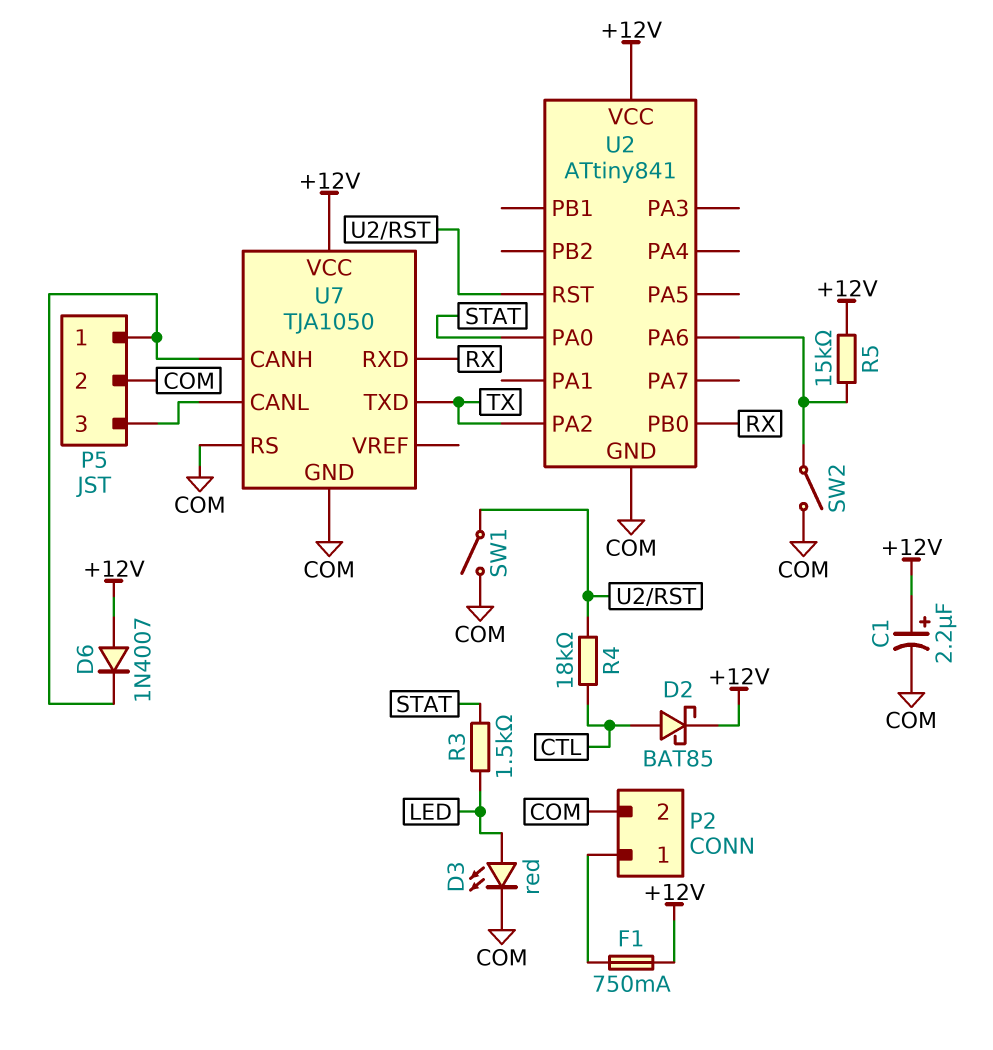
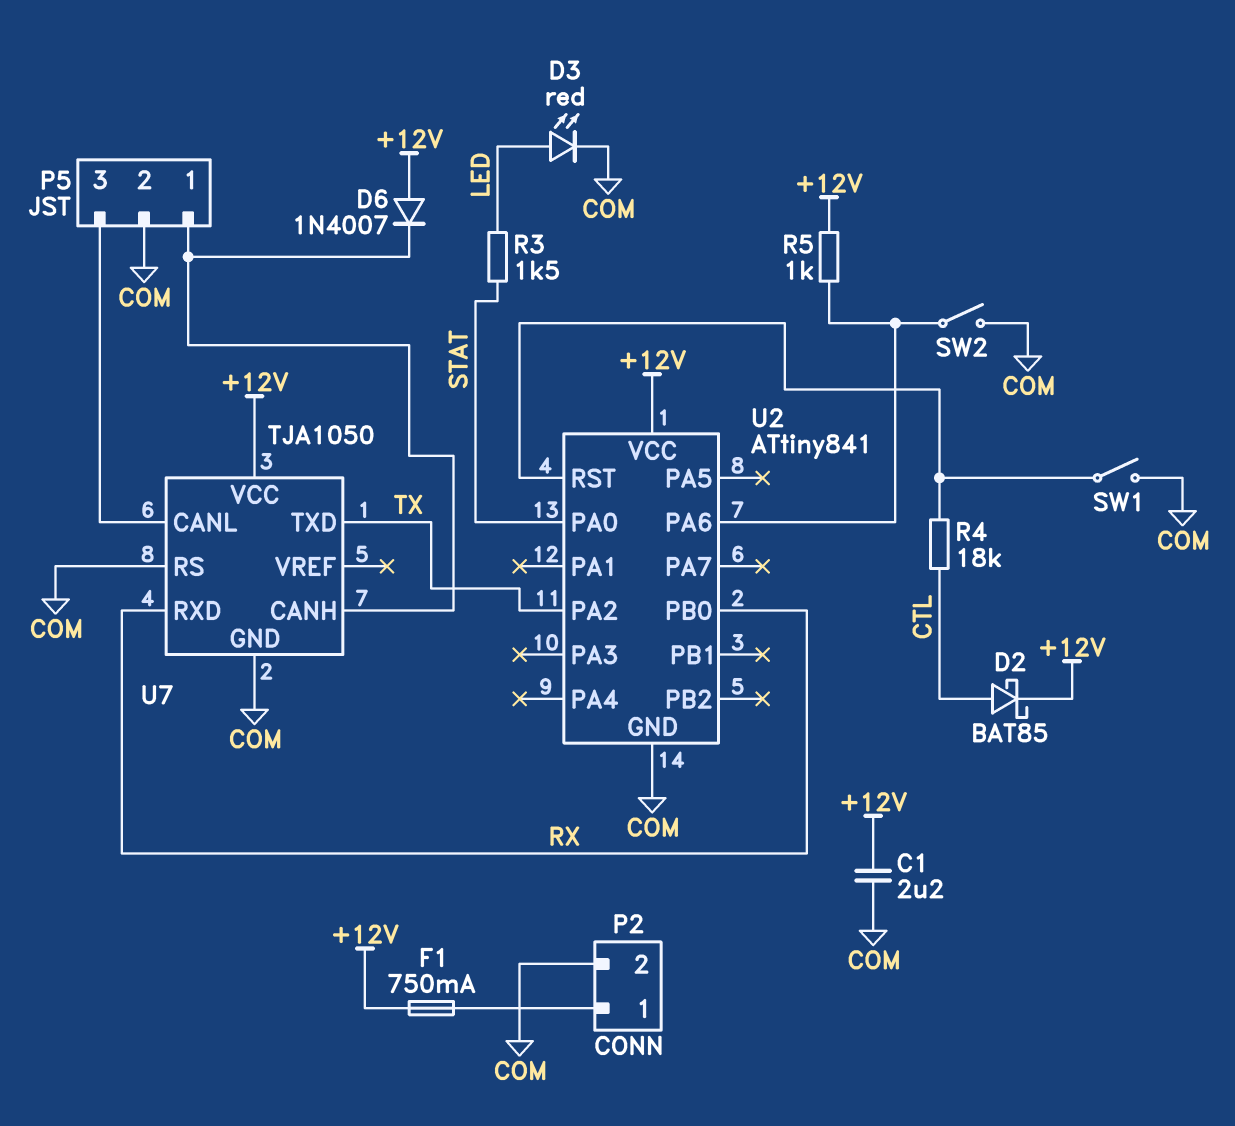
C1: 2.2uF (plus +12V, minus COM) -> 2.2uF (+12V, COM)
R5: 15k (+12V, U2/PA6) -> 1k (+12V, U2/PA6)

